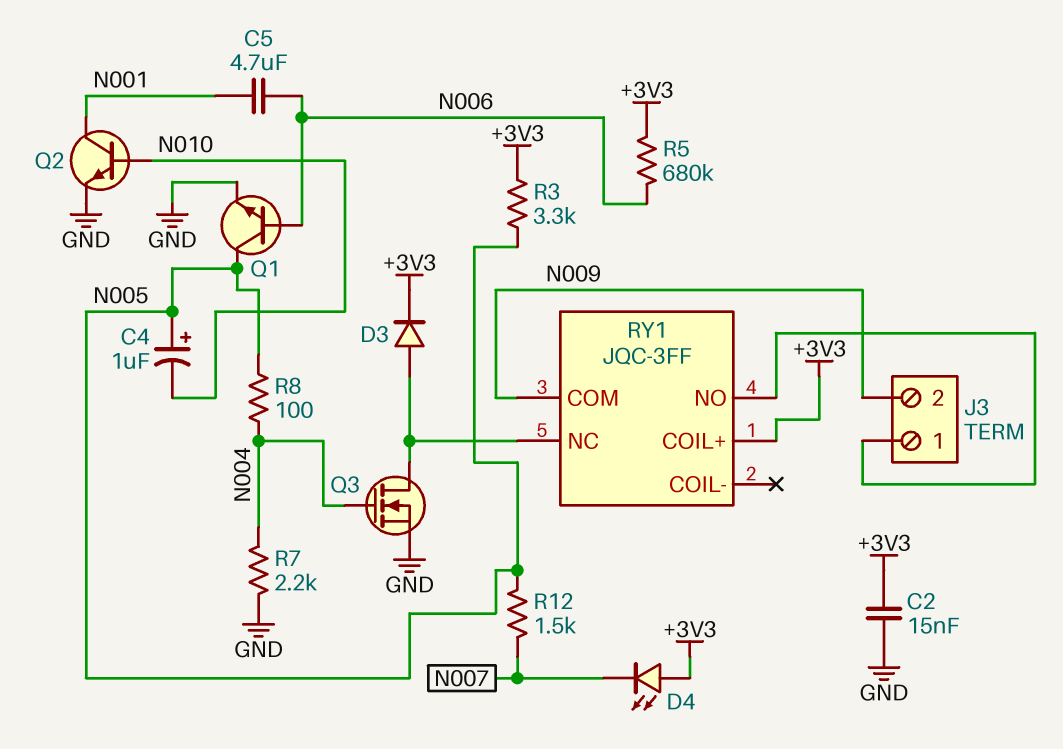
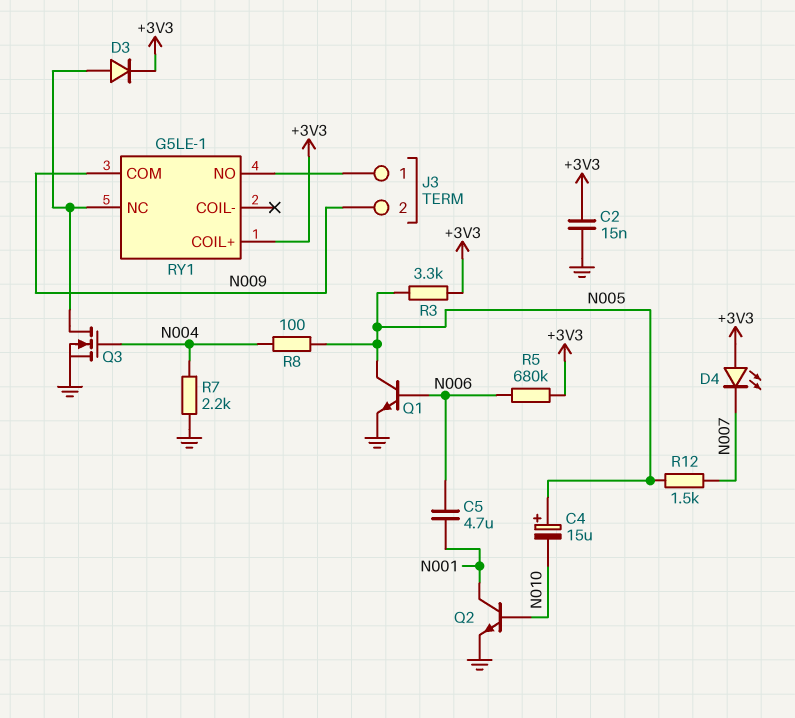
C4: 1uF (plus N005, minus N010) -> 15uF (plus N005, minus N010)
RY1: JQC-3FF -> G5LE-1

